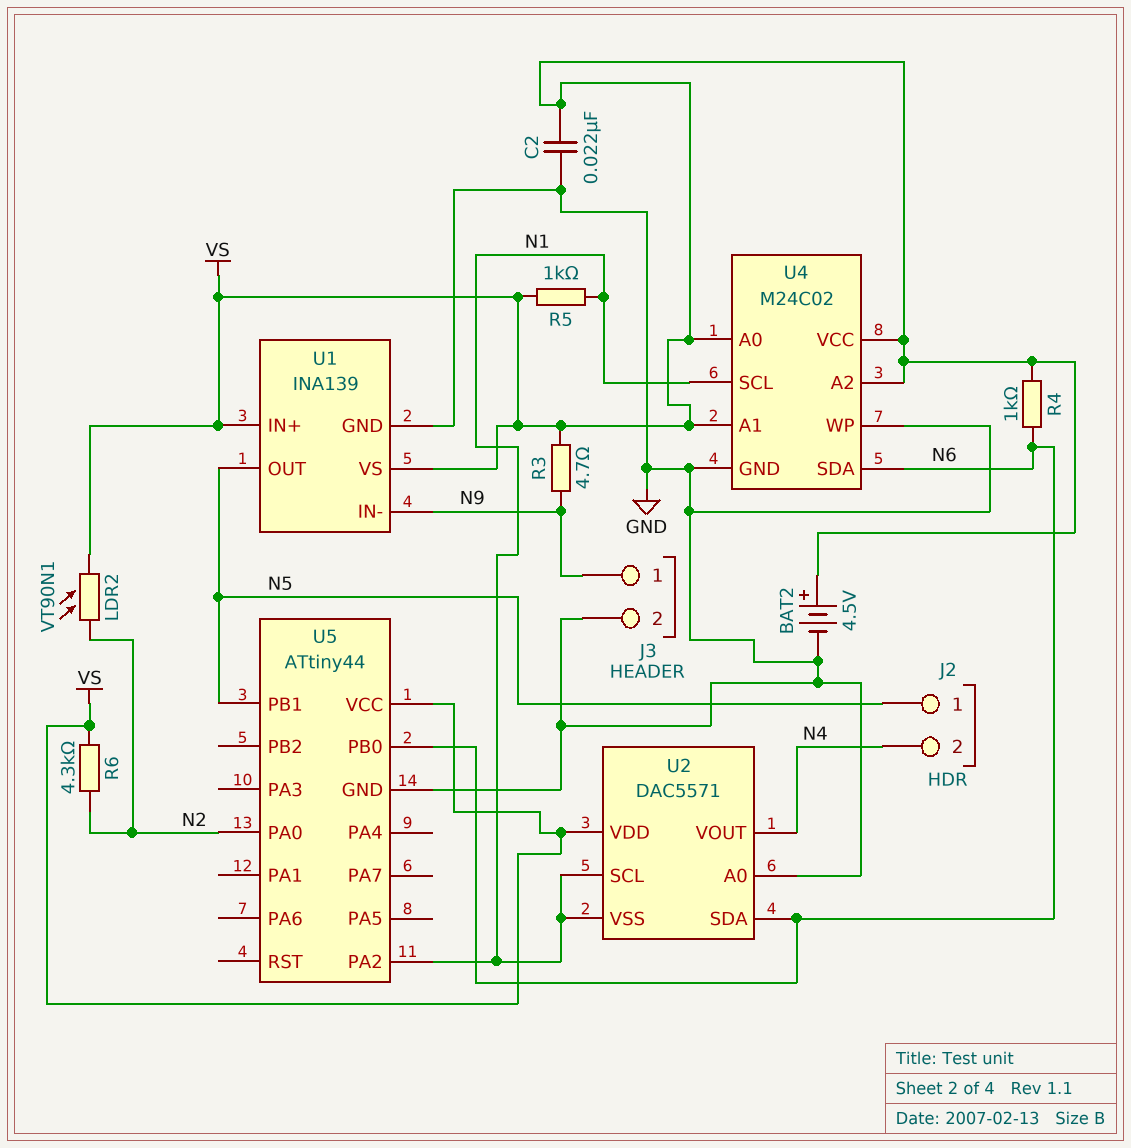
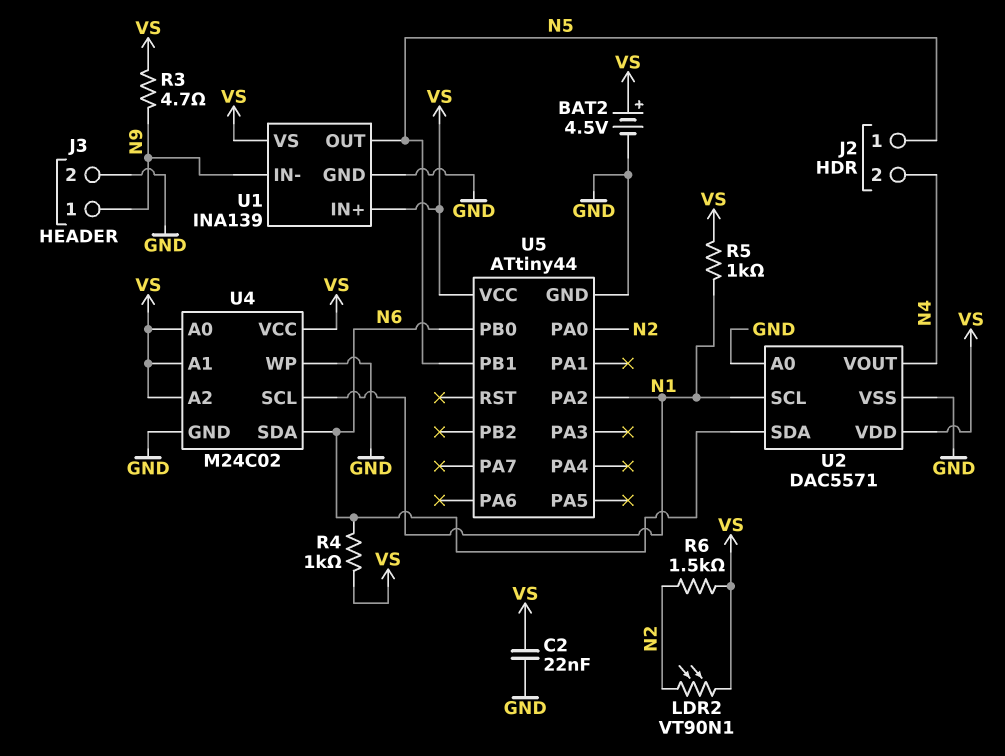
R6: 4.3k (N2, VS) -> 1.5k (N2, VS)
U2 pin VSS: N1 -> GND

